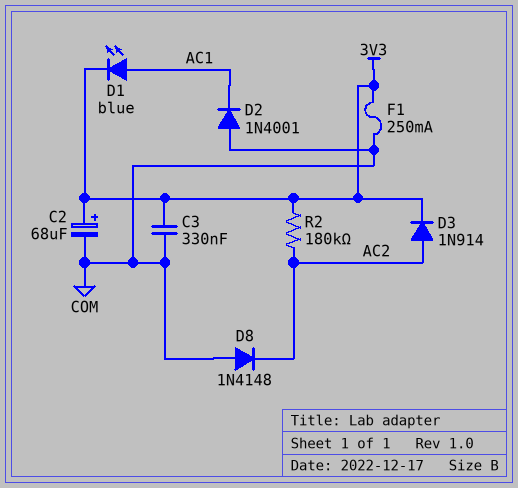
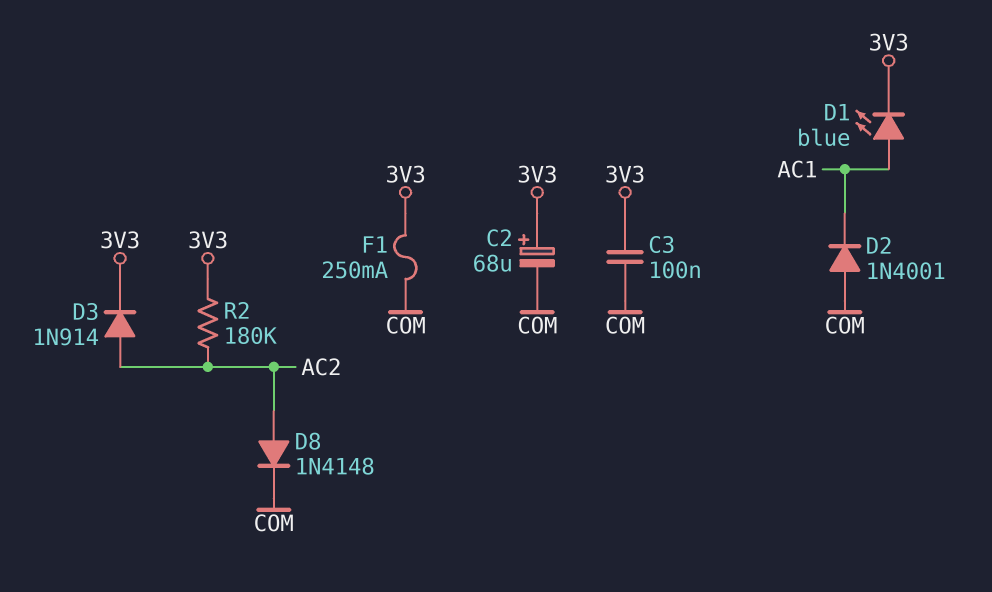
C3: 330nF (3V3, COM) -> 100nF (3V3, COM)
D8: diode 1N4148 (A COM, K AC2) -> diode 1N4148 (A AC2, K COM)

